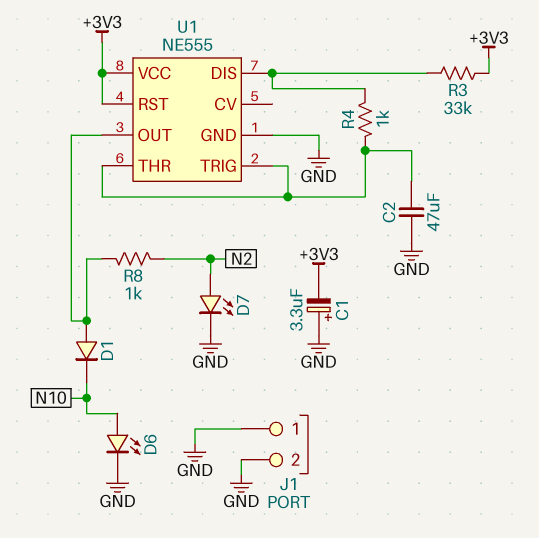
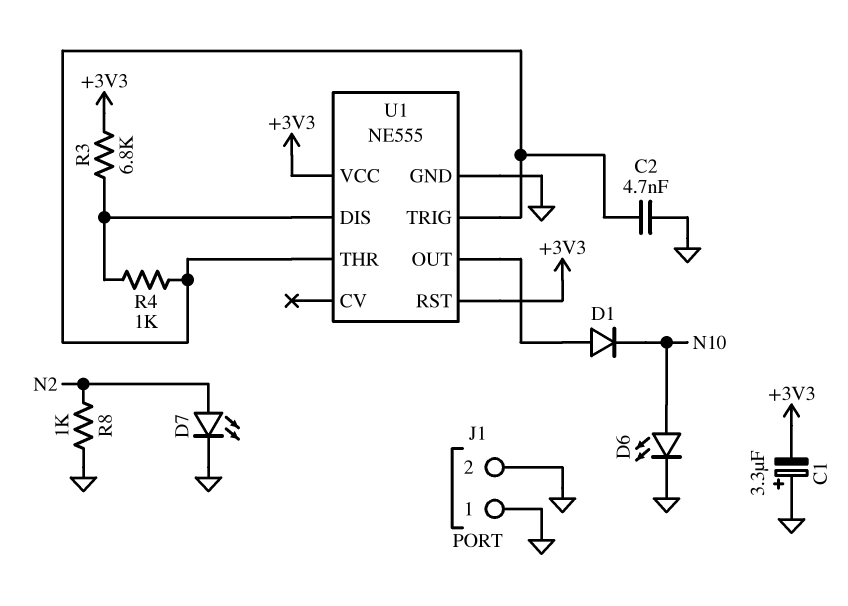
C2: 47uF (GND, U1/THR) -> 4.7nF (GND, U1/THR)
R3: 33k (+3V3, U1/DIS) -> 6.8k (+3V3, U1/DIS)
R8: 1k (N2, U1/OUT) -> 1k (GND, N2)

